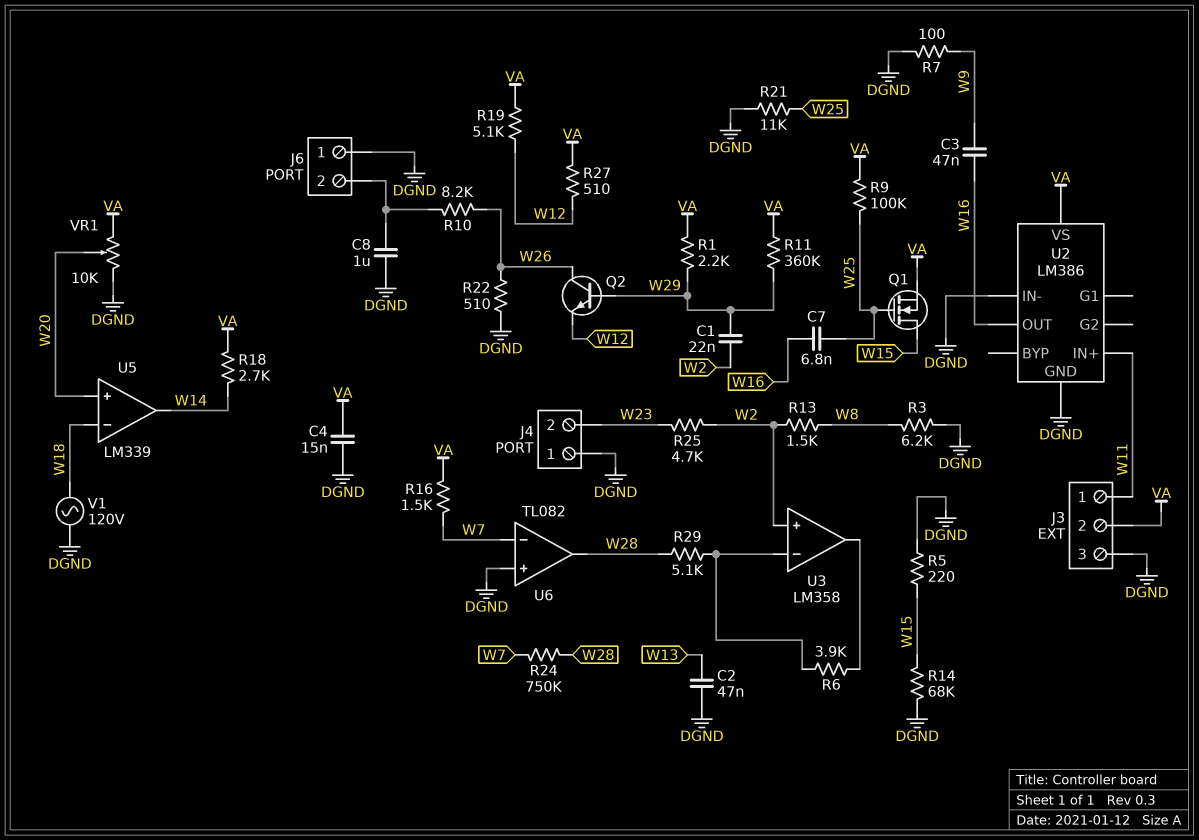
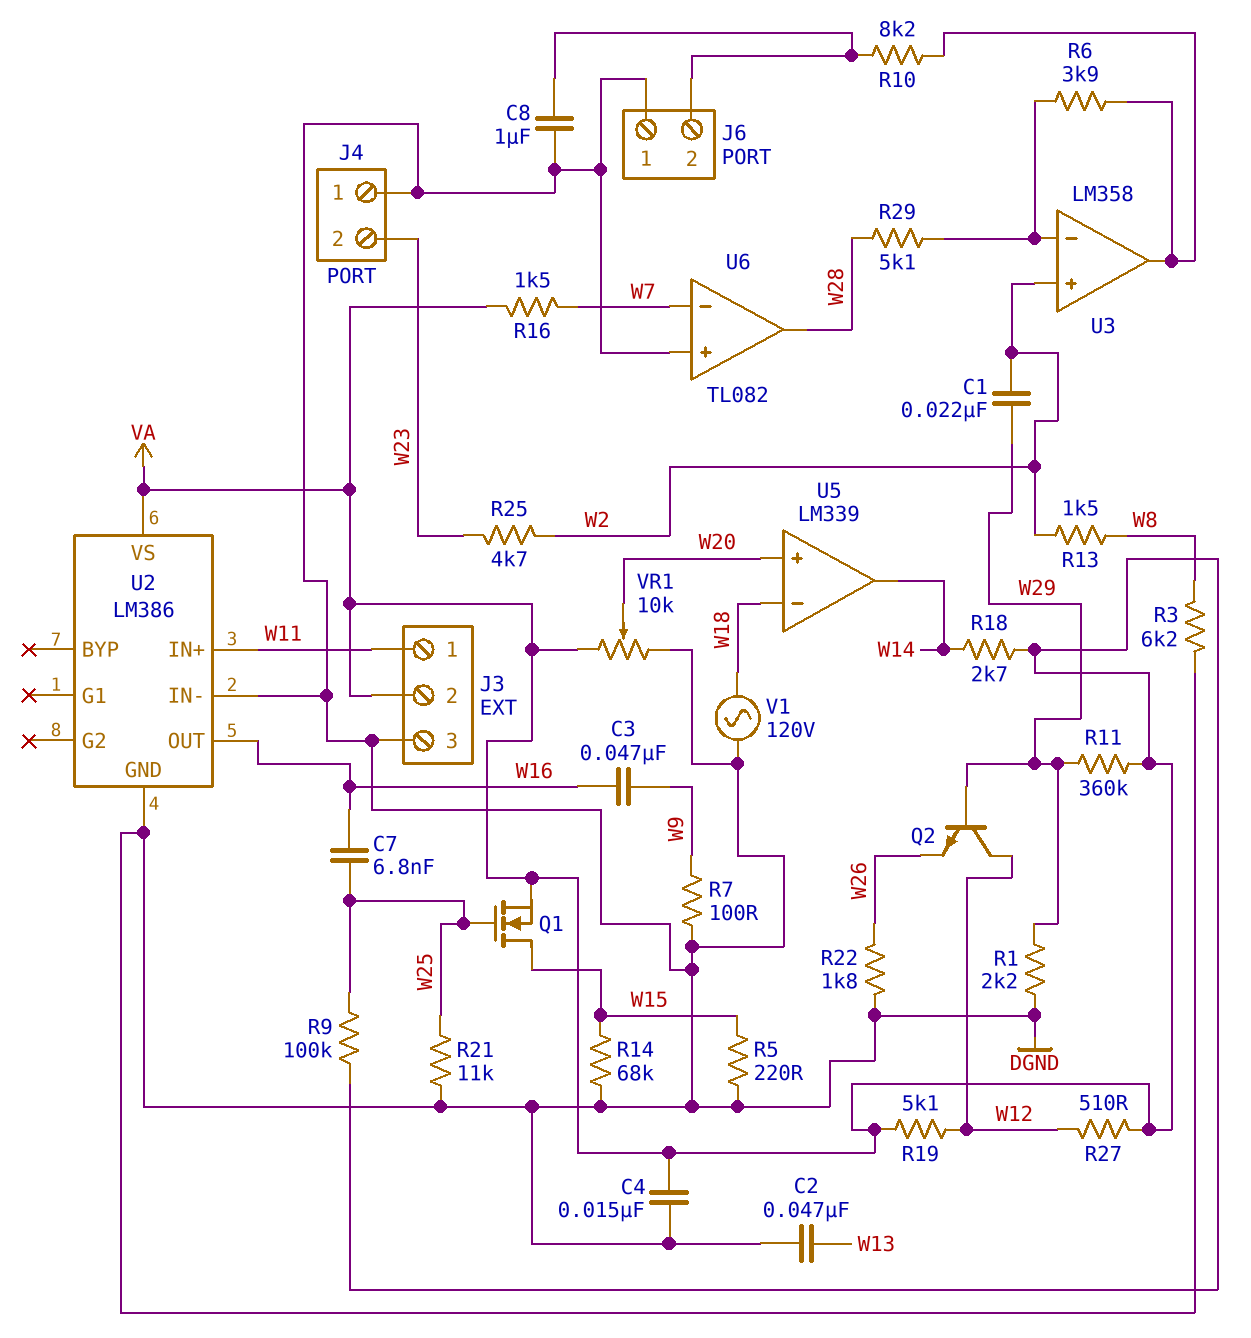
Q2: NPN (B W29, C W26, E W12) -> NPN (B W29, C W12, E W26)
R1: 2.2k (VA, W29) -> 2.2k (DGND, W29)
R10: 8.2k (J6/2, W26) -> 8.2k (J6/2, U3/out)
R22: 510 (DGND, W26) -> 1.8k (DGND, W26)
R24: 750k (W7, W28) -> none

